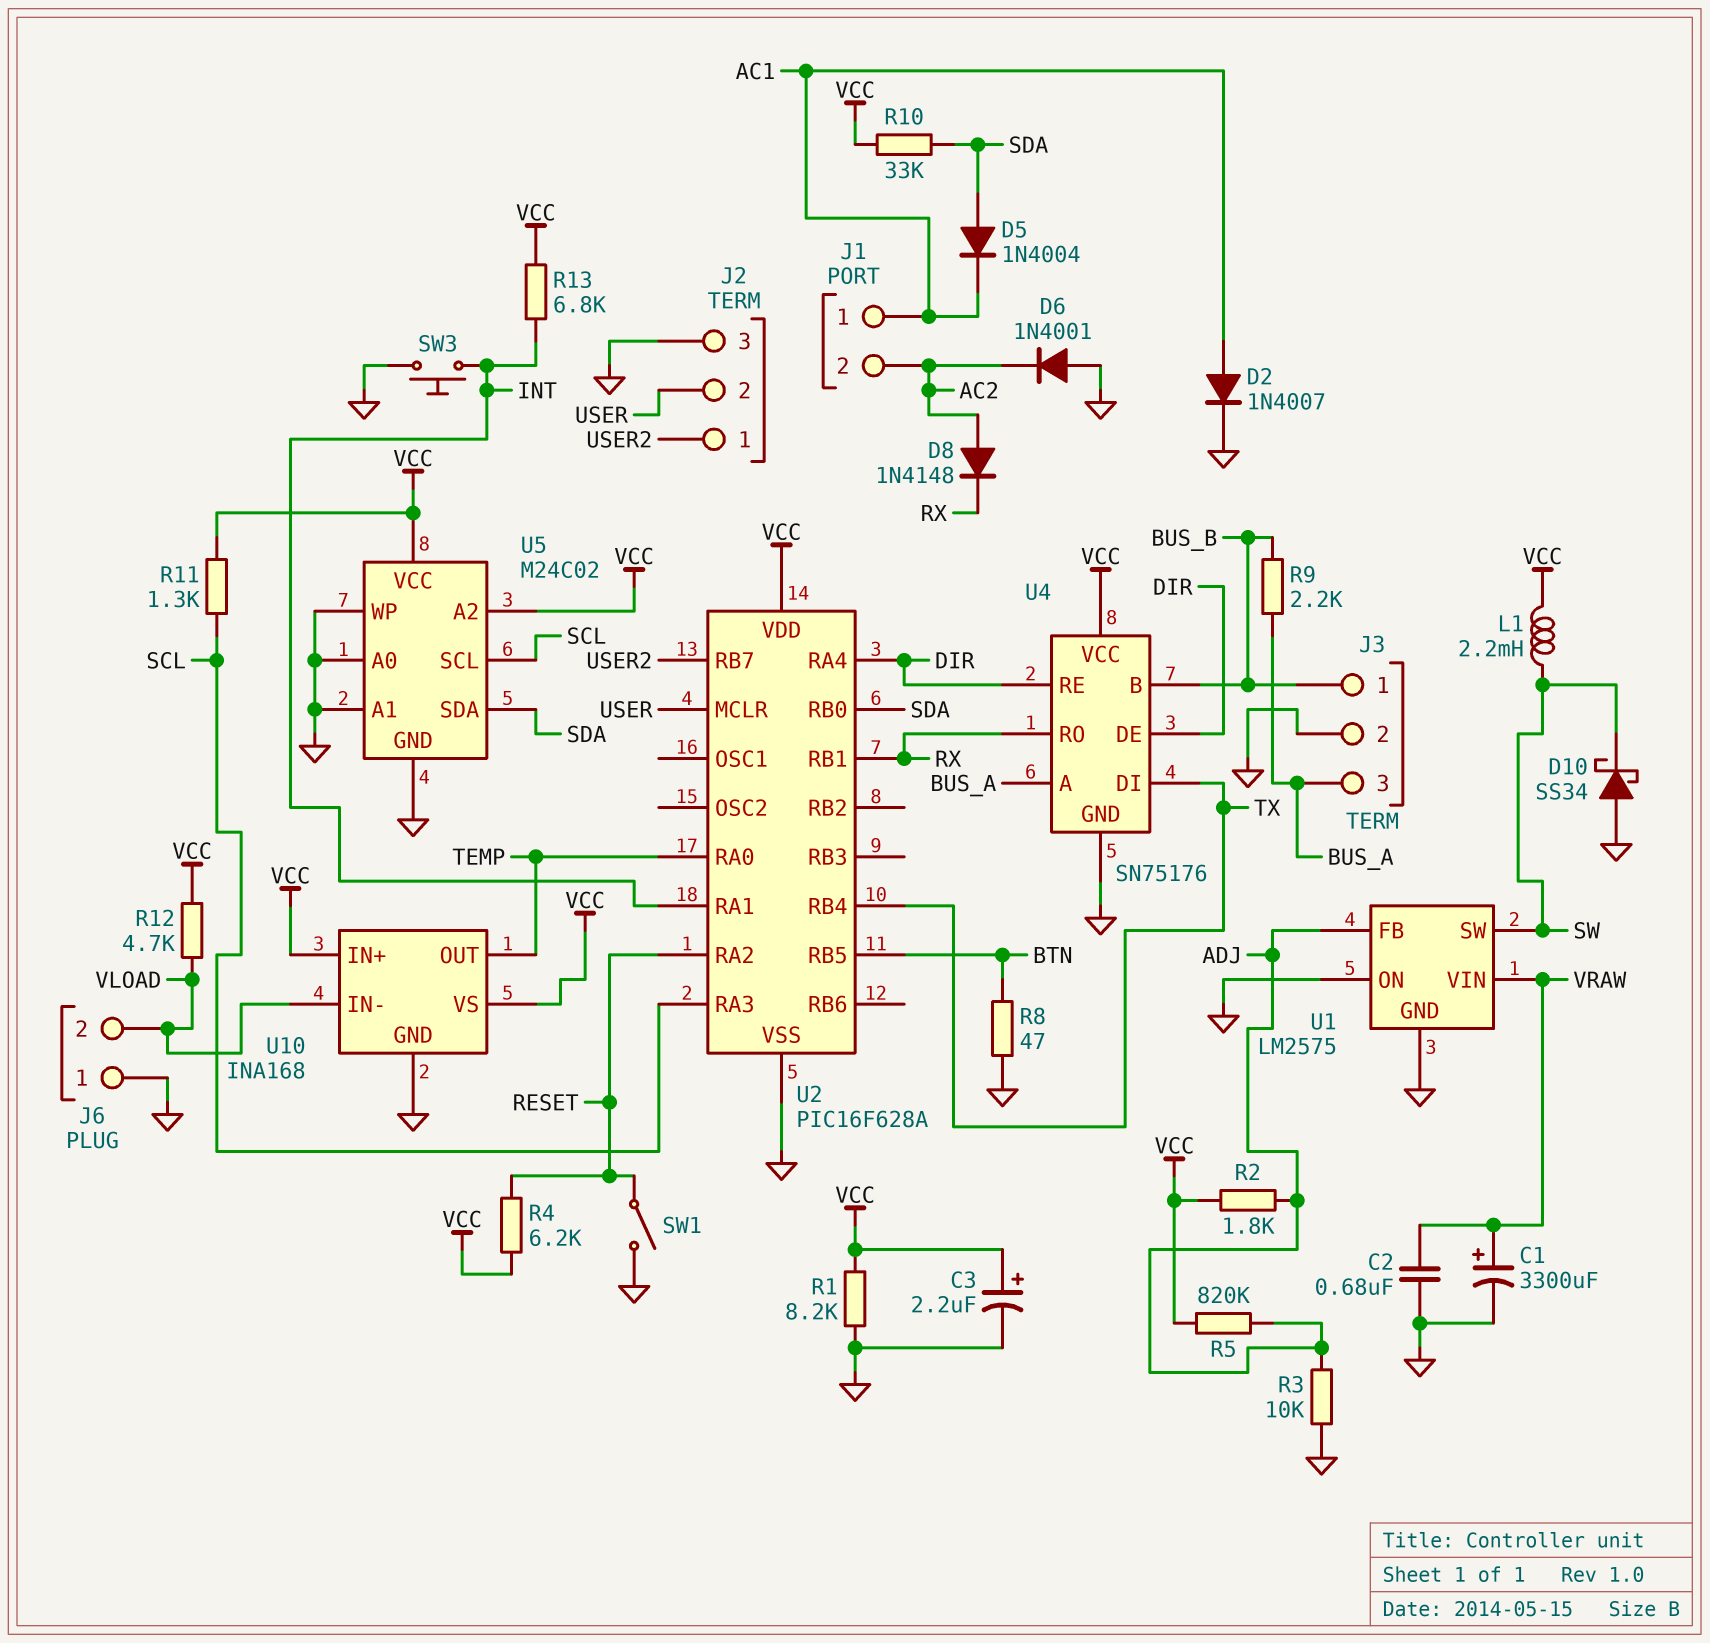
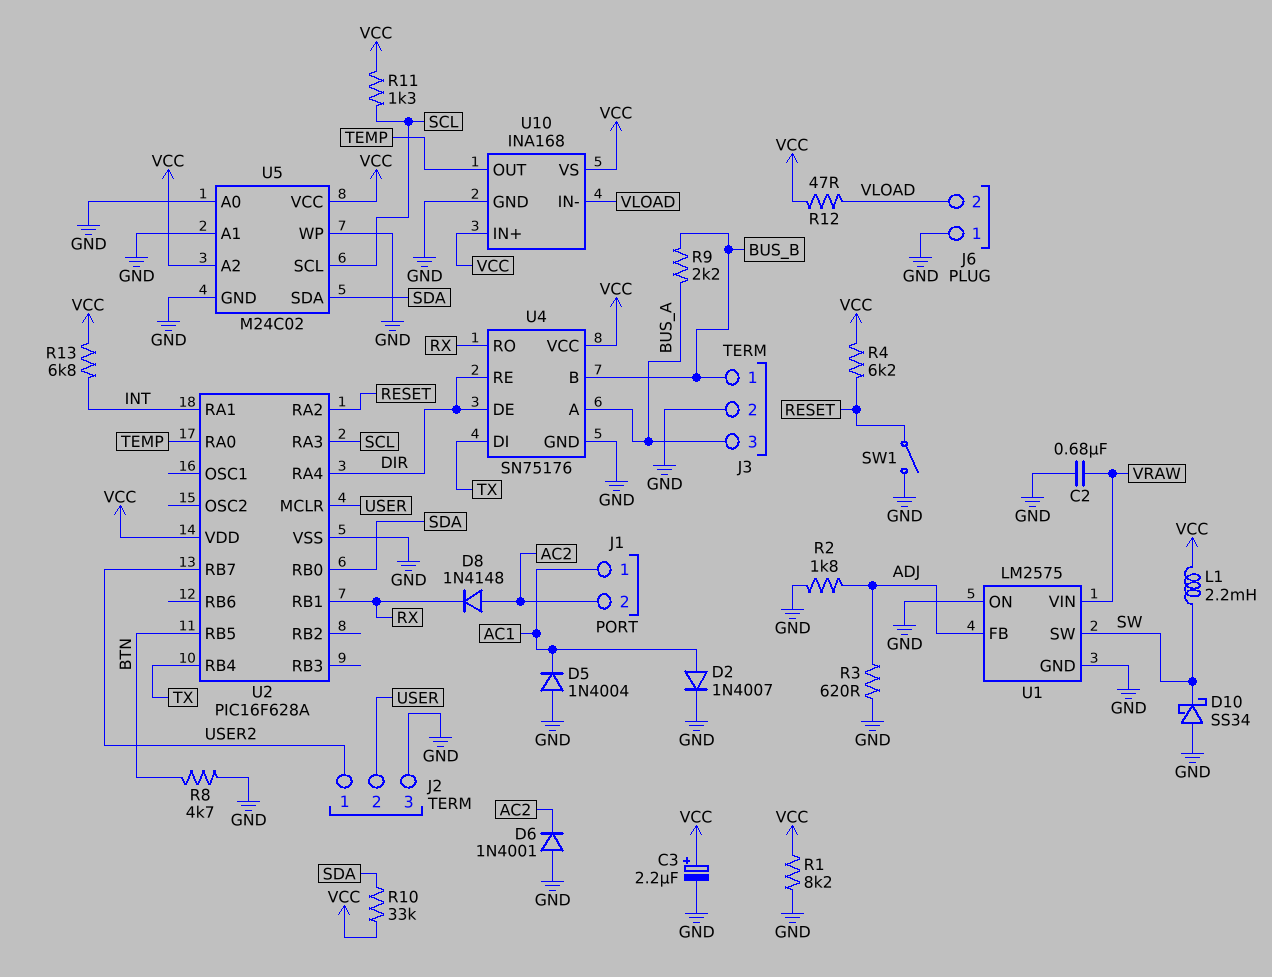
C1: 3300uF (plus VRAW, minus GND) -> none
D5: diode 1N4004 (A SDA, K AC1) -> diode 1N4004 (A GND, K AC1)
R2: 1.8k (ADJ, VCC) -> 1.8k (ADJ, GND)
R3: 10k (ADJ, GND) -> 620 (ADJ, GND)
R5: 820k (ADJ, VCC) -> none
R8: 47 (BTN, GND) -> 4.7k (BTN, GND)
R12: 4.7k (VCC, VLOAD) -> 47 (VCC, VLOAD)
SW3: button (GND, INT) -> none

